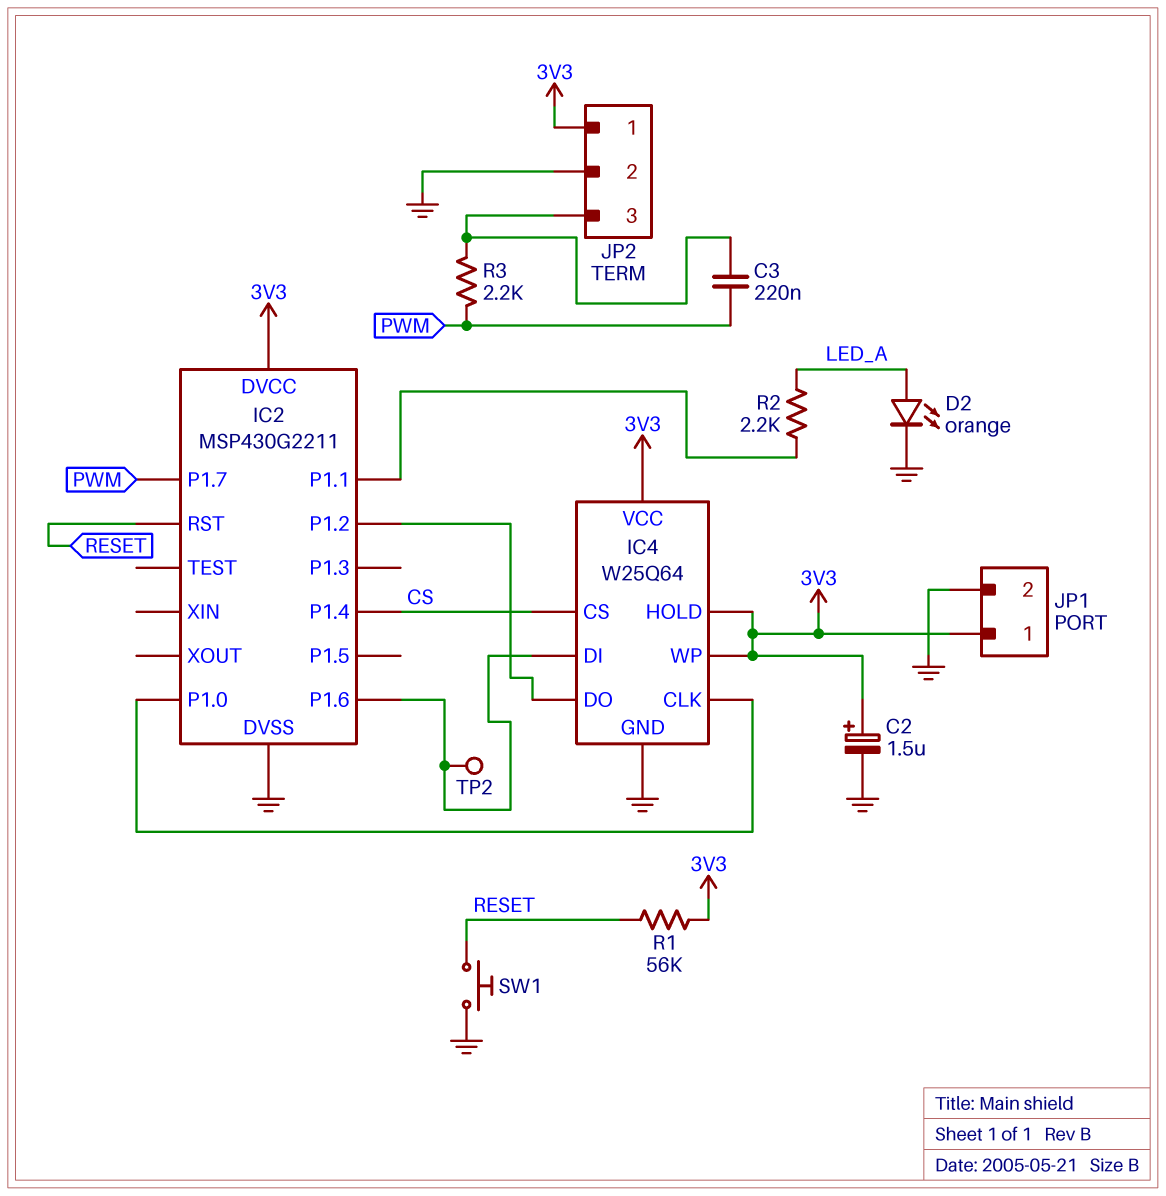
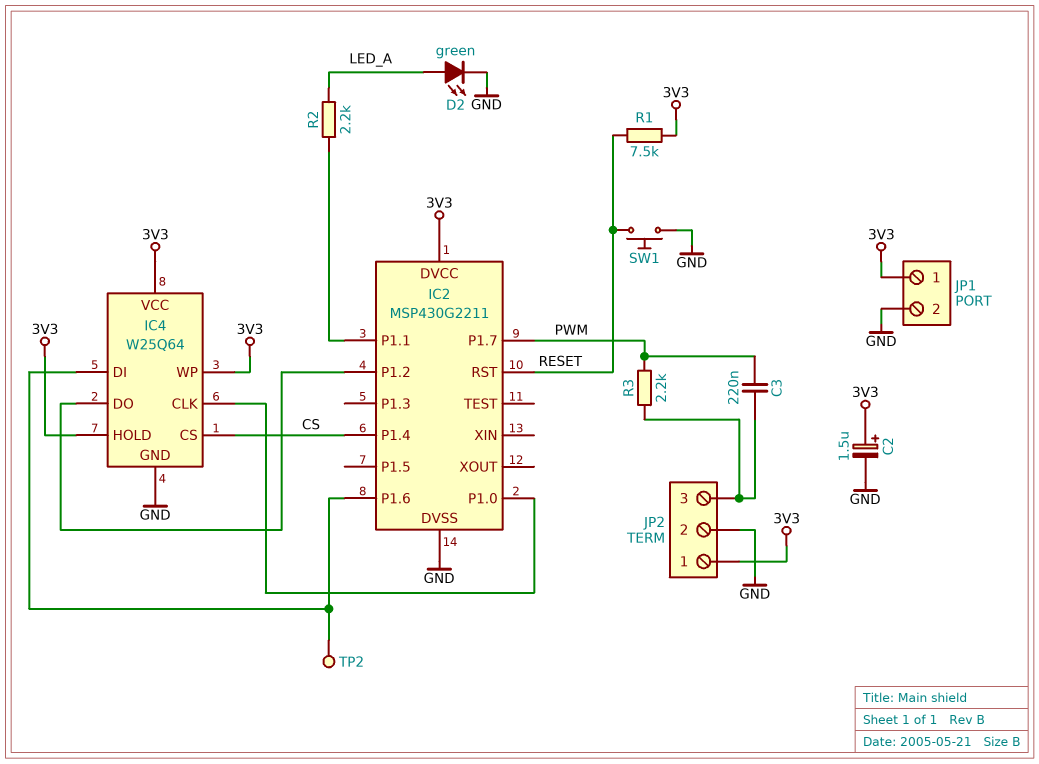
D2: LED orange (A LED_A, K GND) -> LED green (A LED_A, K GND)
R1: 56k (3V3, RESET) -> 7.5k (3V3, RESET)

